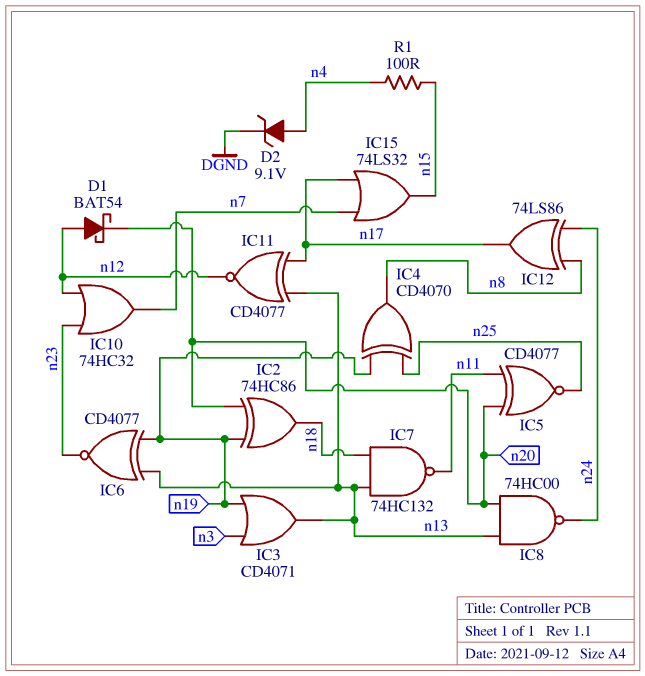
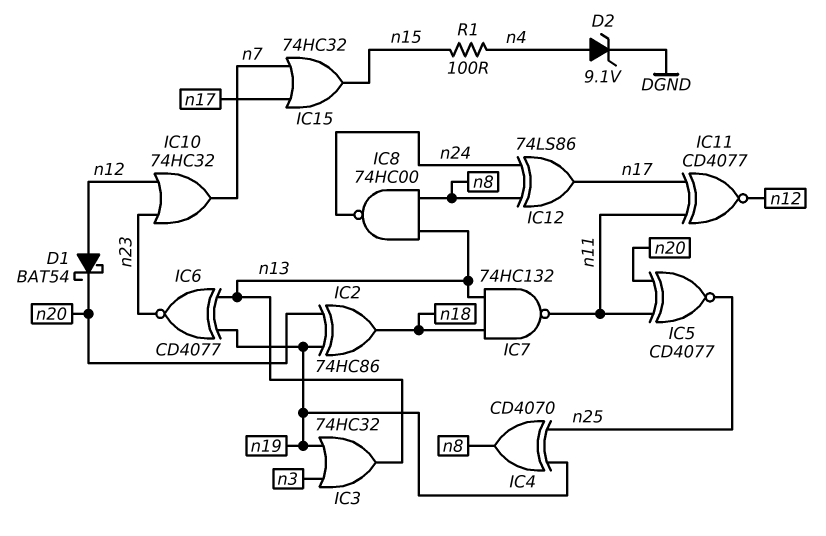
IC3: OR CD4071 (in n3, in n19, out n13) -> OR 74HC32 (in n3, in n19, out n13)
IC8: NAND 74HC00 (in n13, in n20, out n24) -> NAND 74HC00 (in n8, in n13, out n24)
IC11: XNOR CD4077 (in n13, in n17, out n12) -> XNOR CD4077 (in n11, in n17, out n12)
IC15: OR 74LS32 (in n7, in n17, out n15) -> OR 74HC32 (in n7, in n17, out n15)

